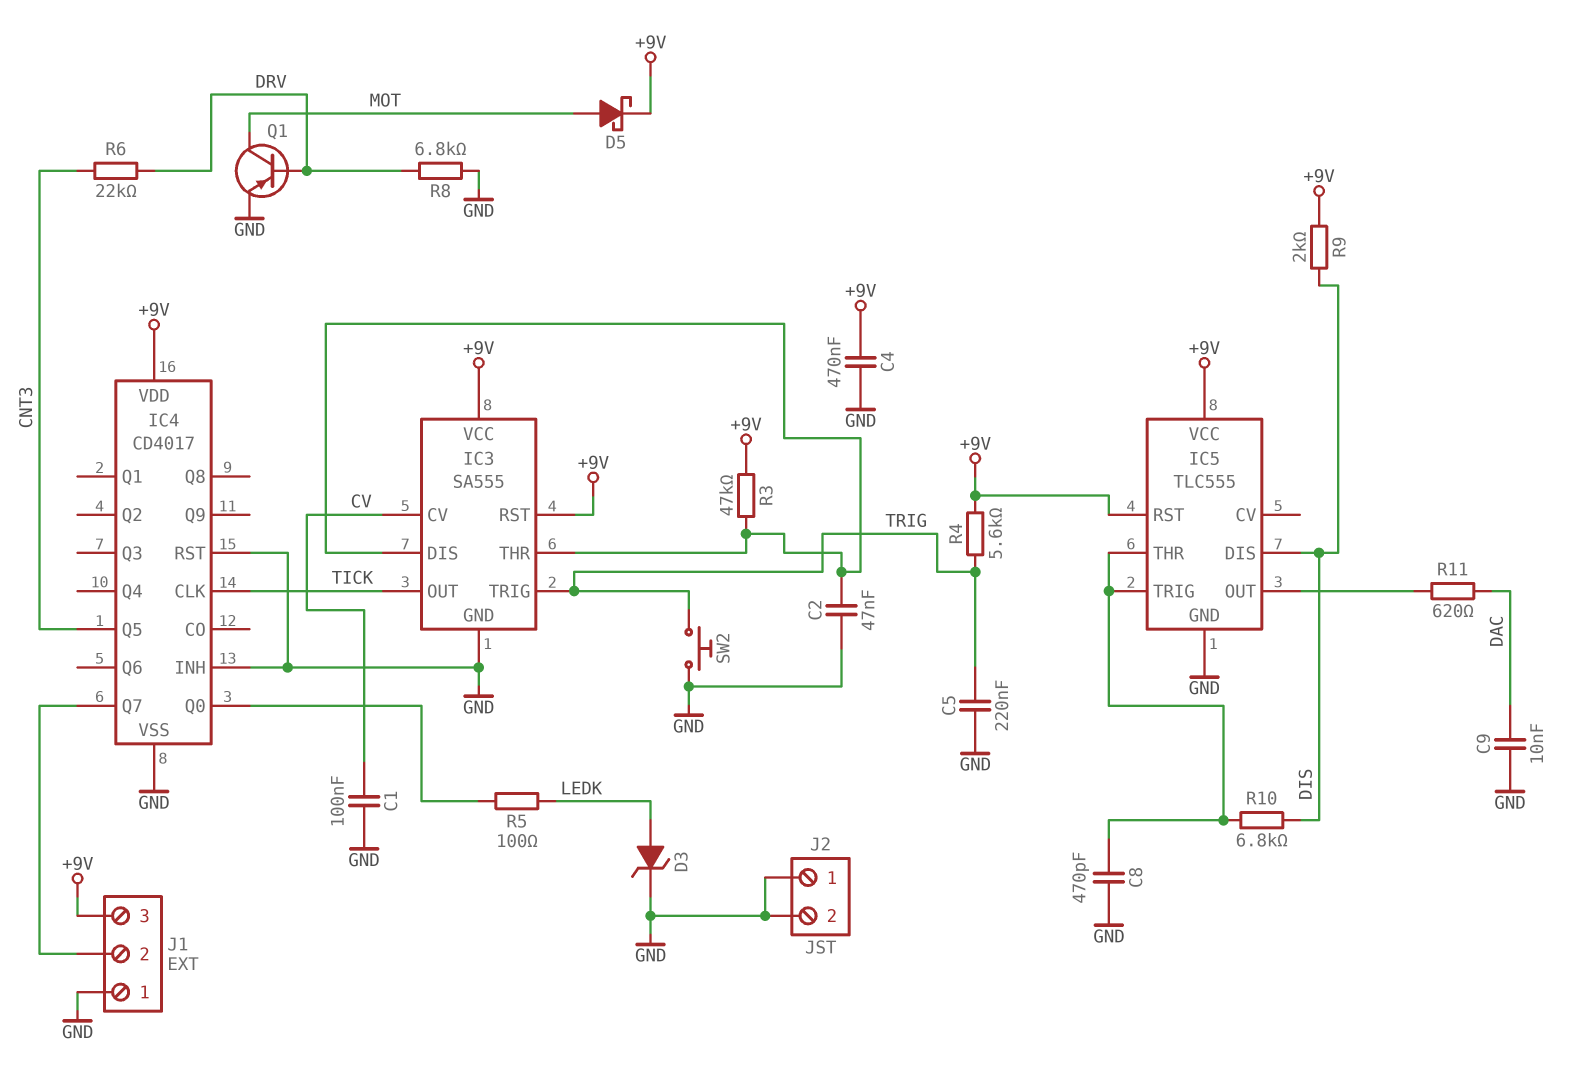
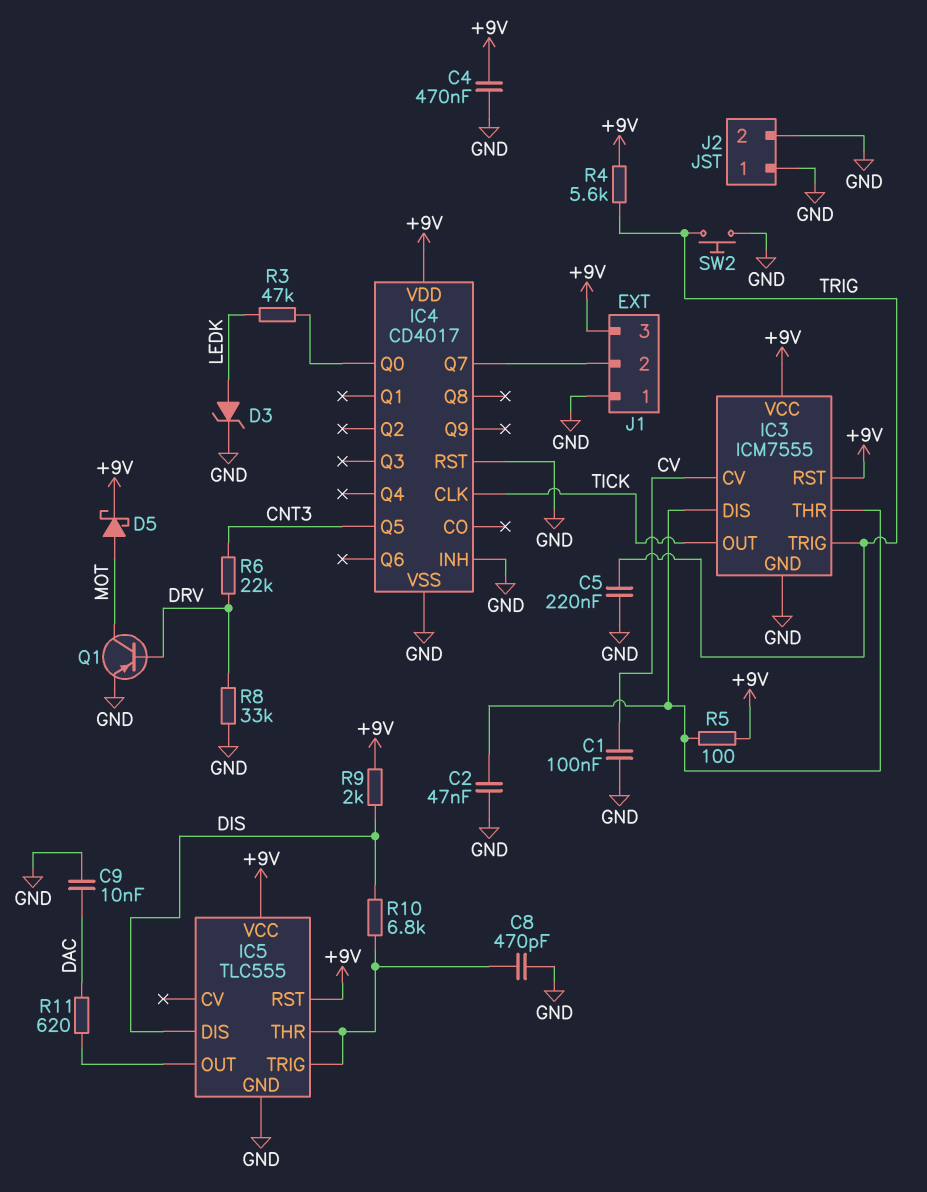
IC3: SA555 -> ICM7555
R3: 47k (+9V, IC3/DIS) -> 47k (IC4/Q0, LEDK)
R5: 100 (IC4/Q0, LEDK) -> 100 (+9V, IC3/DIS)
R8: 6.8k (DRV, GND) -> 33k (DRV, GND)

